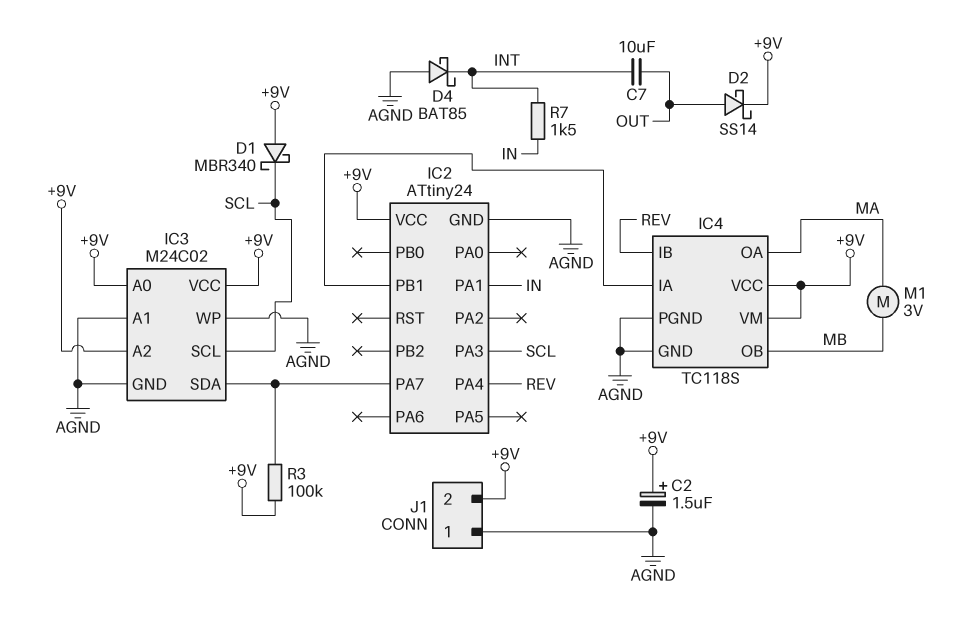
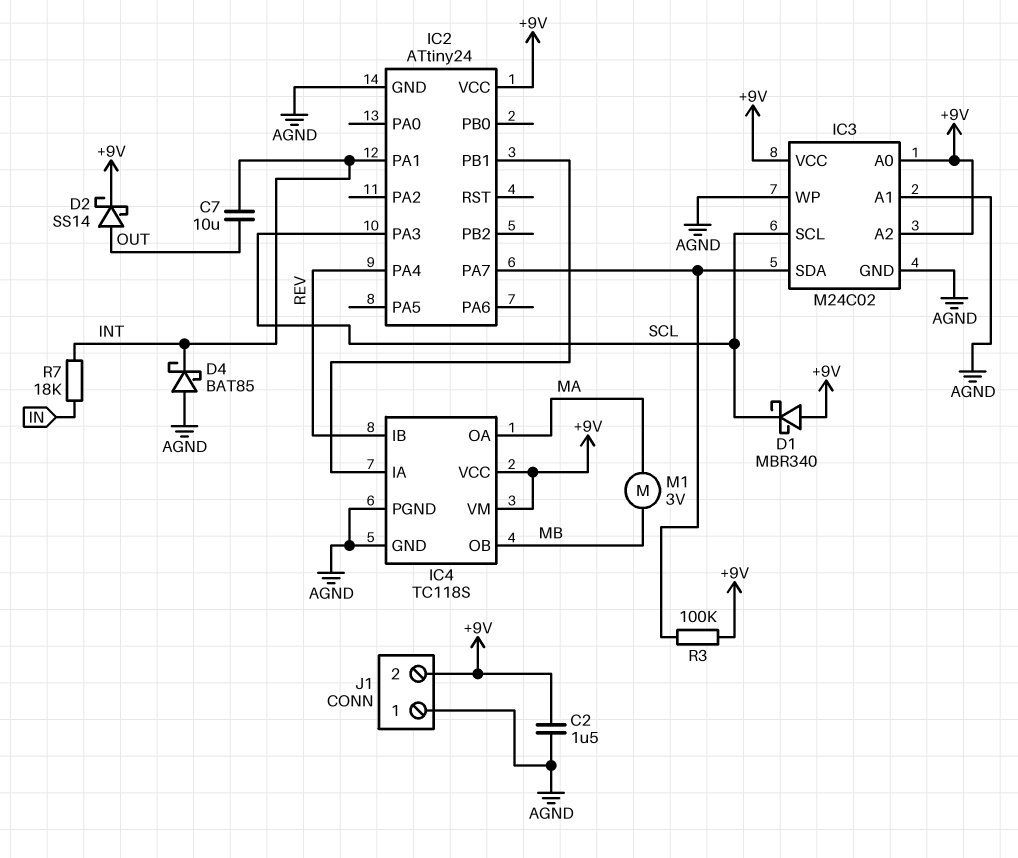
C2: 1.5uF (plus +9V, minus AGND) -> 1.5uF (+9V, AGND)
IC2 pin PA1: IN -> INT
R7: 1.5k (IN, INT) -> 18k (IN, INT)

